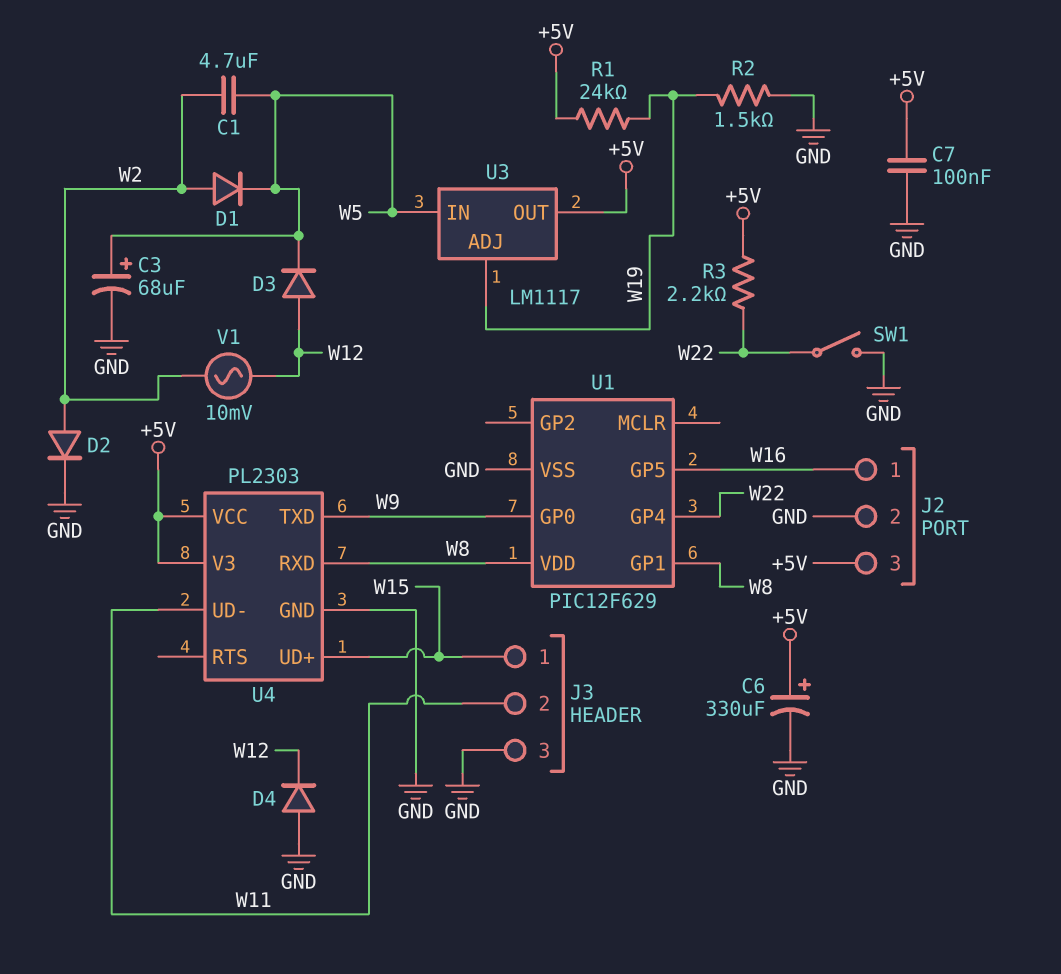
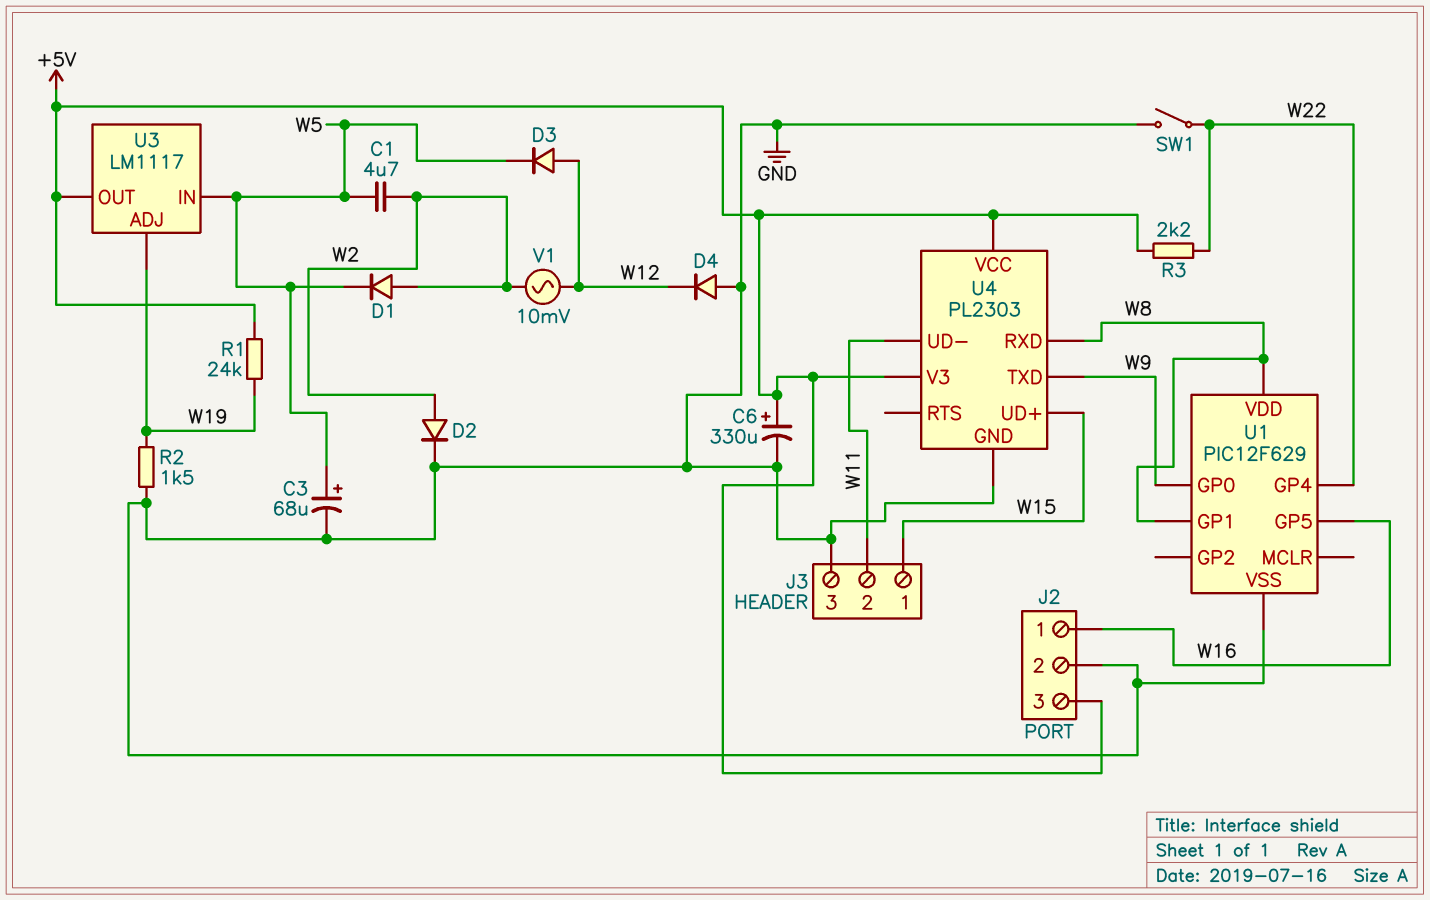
C7: 100nF (+5V, GND) -> none

